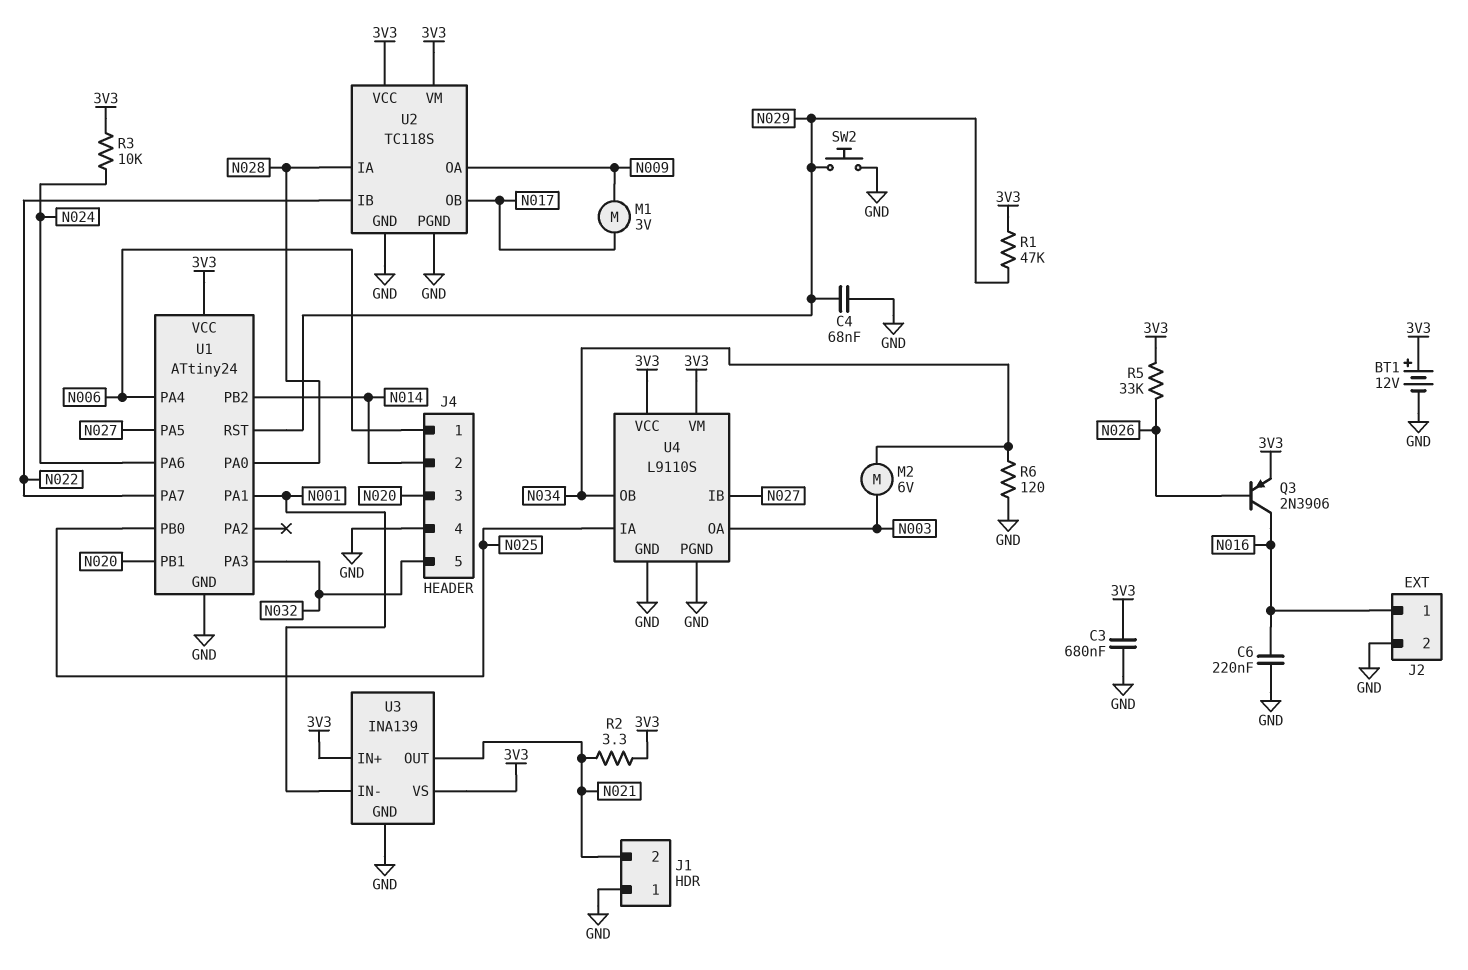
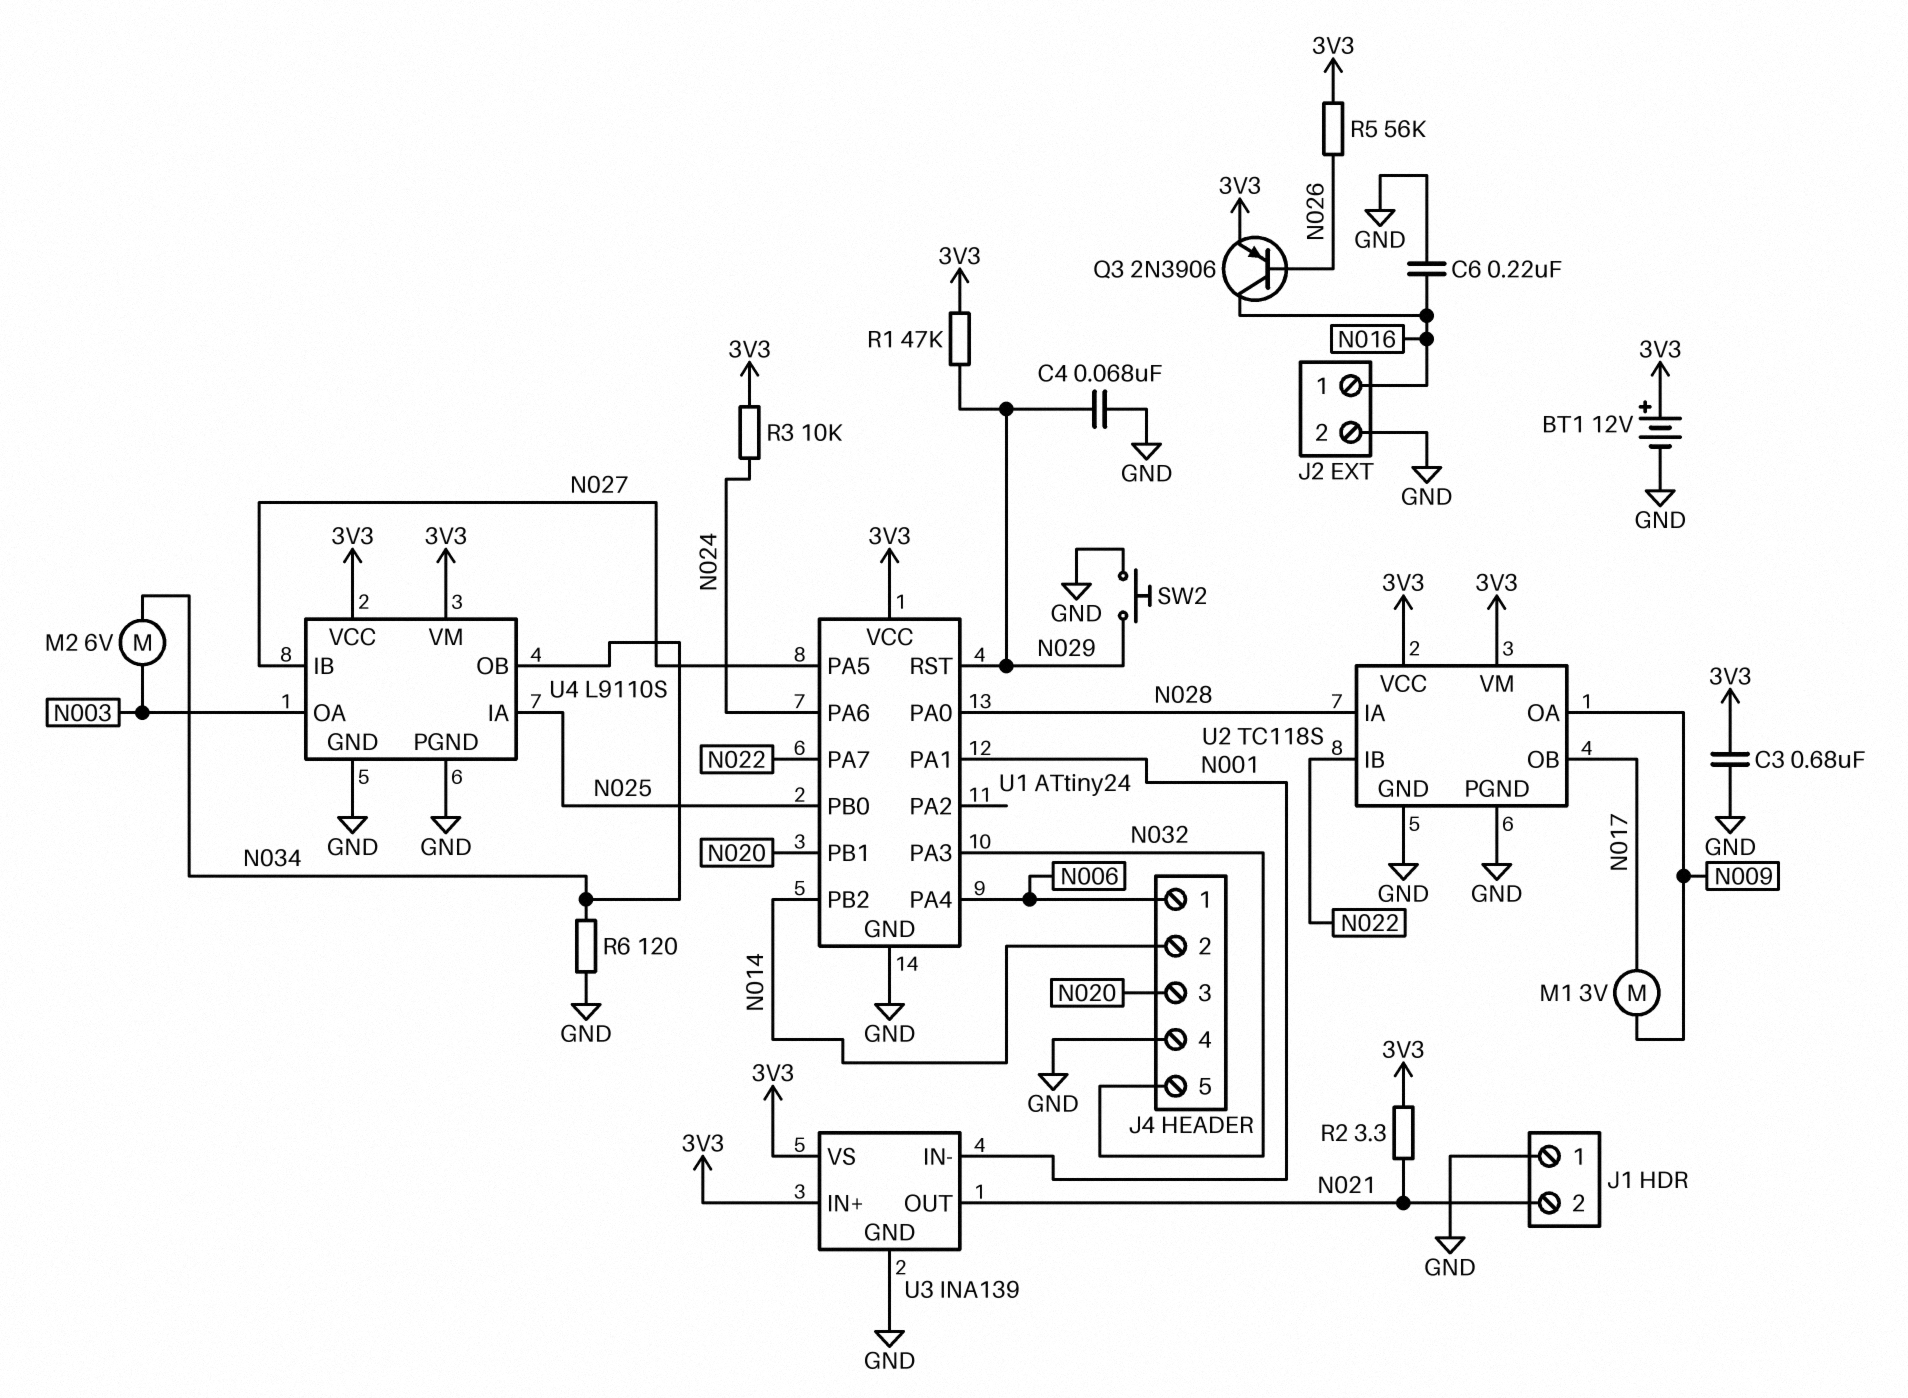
R5: 33k (3V3, N026) -> 56k (3V3, N026)

